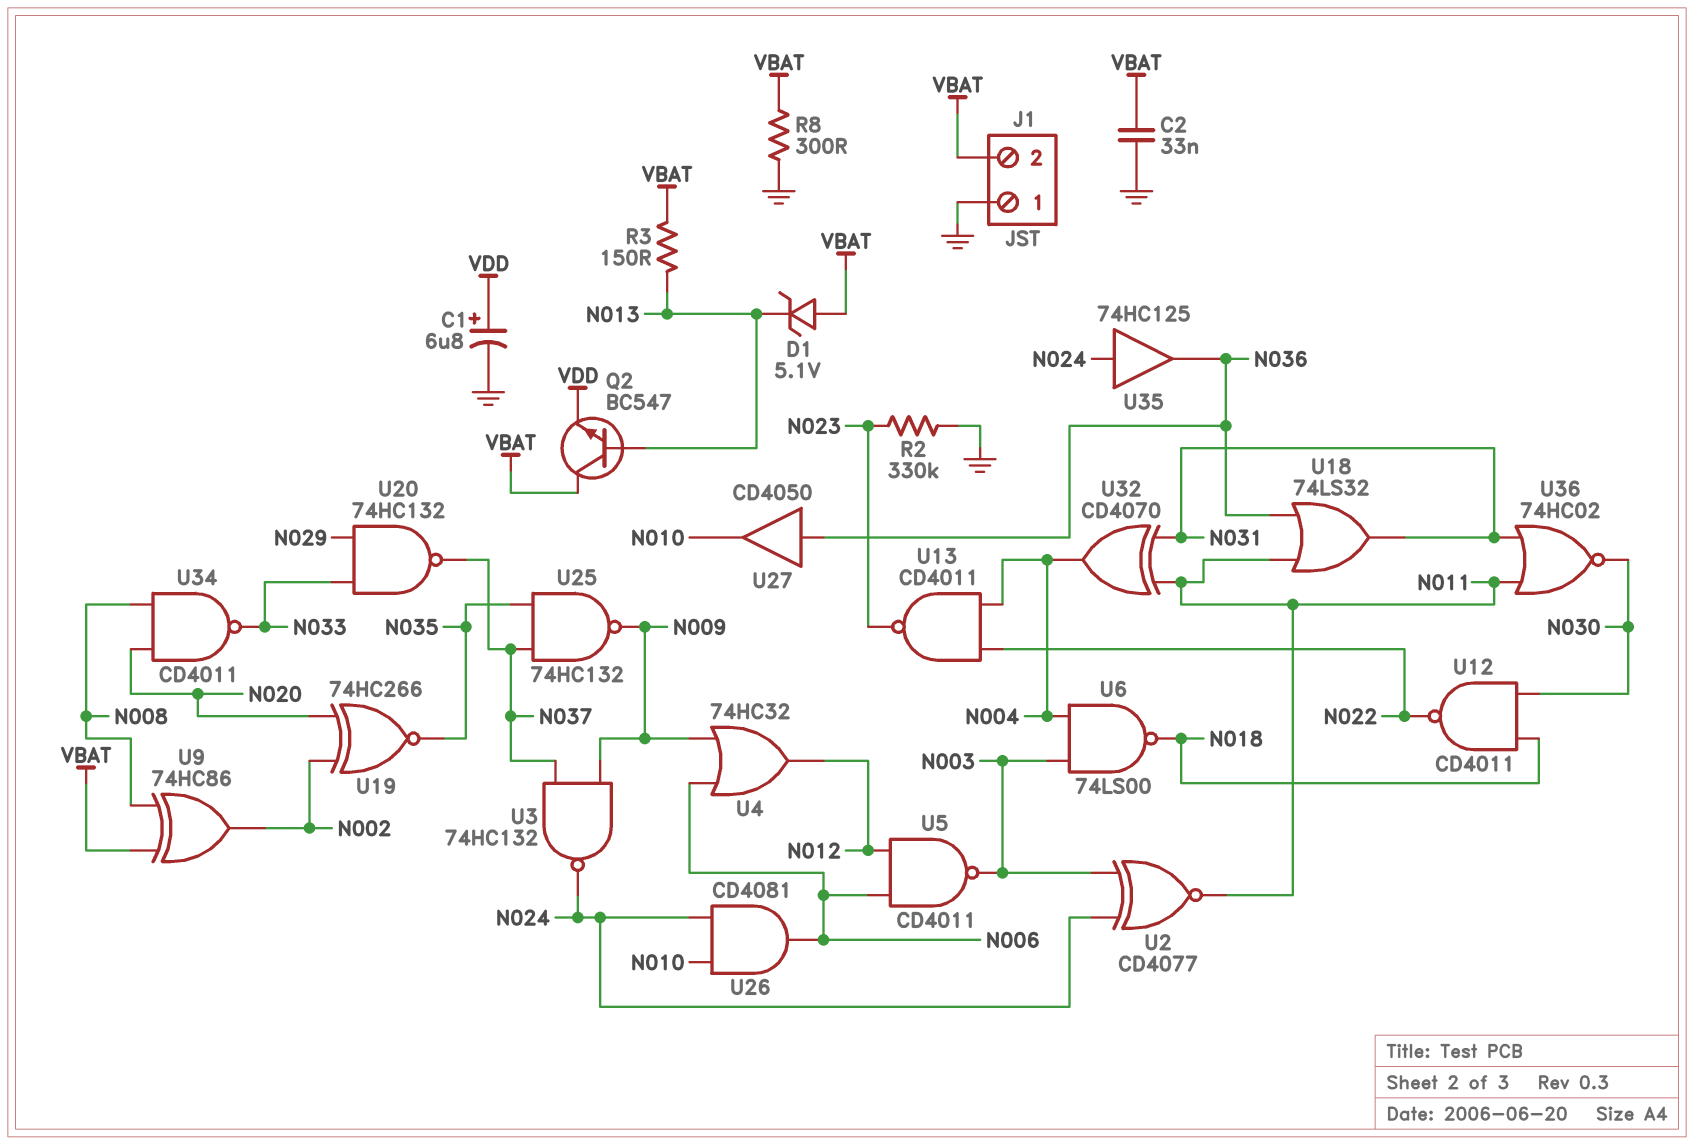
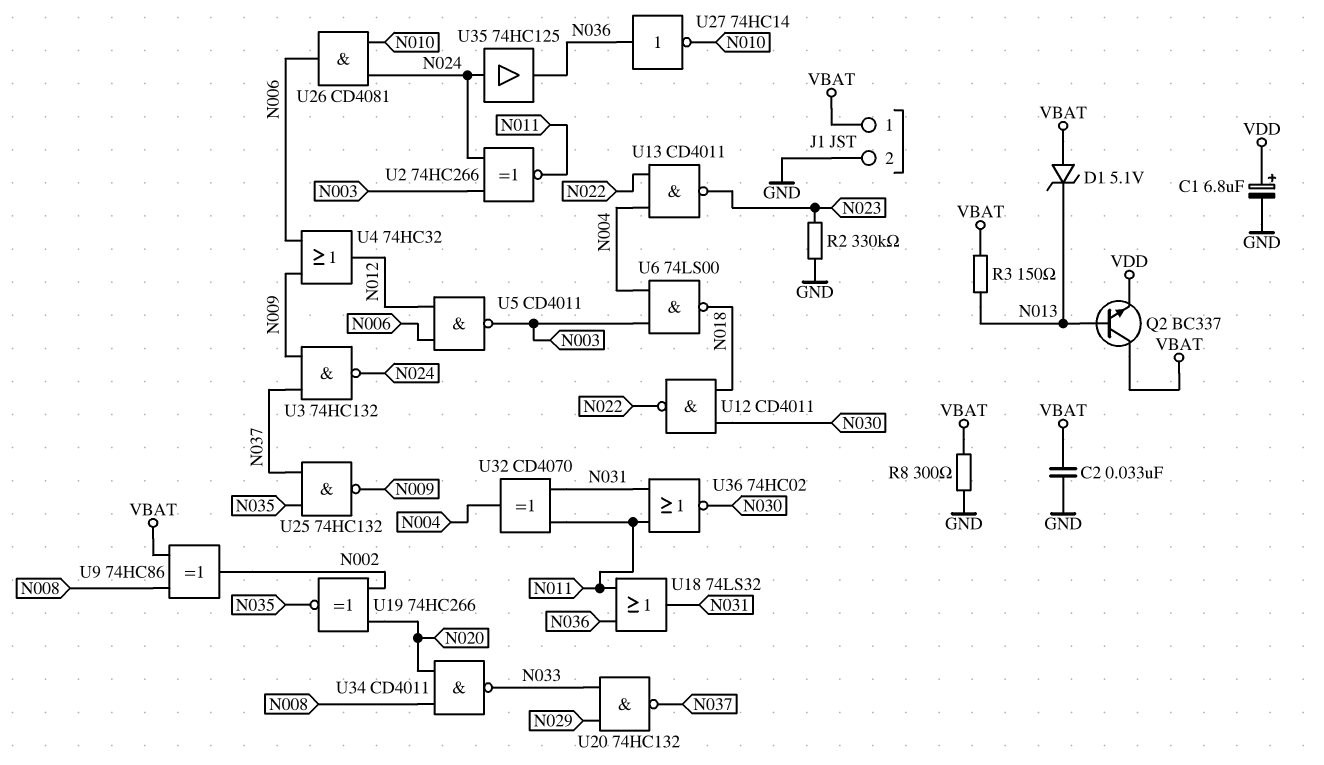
J1 pin 1: GND -> VBAT
J1 pin 2: VBAT -> GND
Q2: NPN BC547 (B N013, C VBAT, E VDD) -> NPN BC337 (B N013, C VBAT, E VDD)
U2: XNOR CD4077 (in N003, in N024, out N011) -> XNOR 74HC266 (in N003, in N024, out N011)
U27: buffer CD4050 (in N036, out N010) -> NOT 74HC14 (in N036, out N010)

